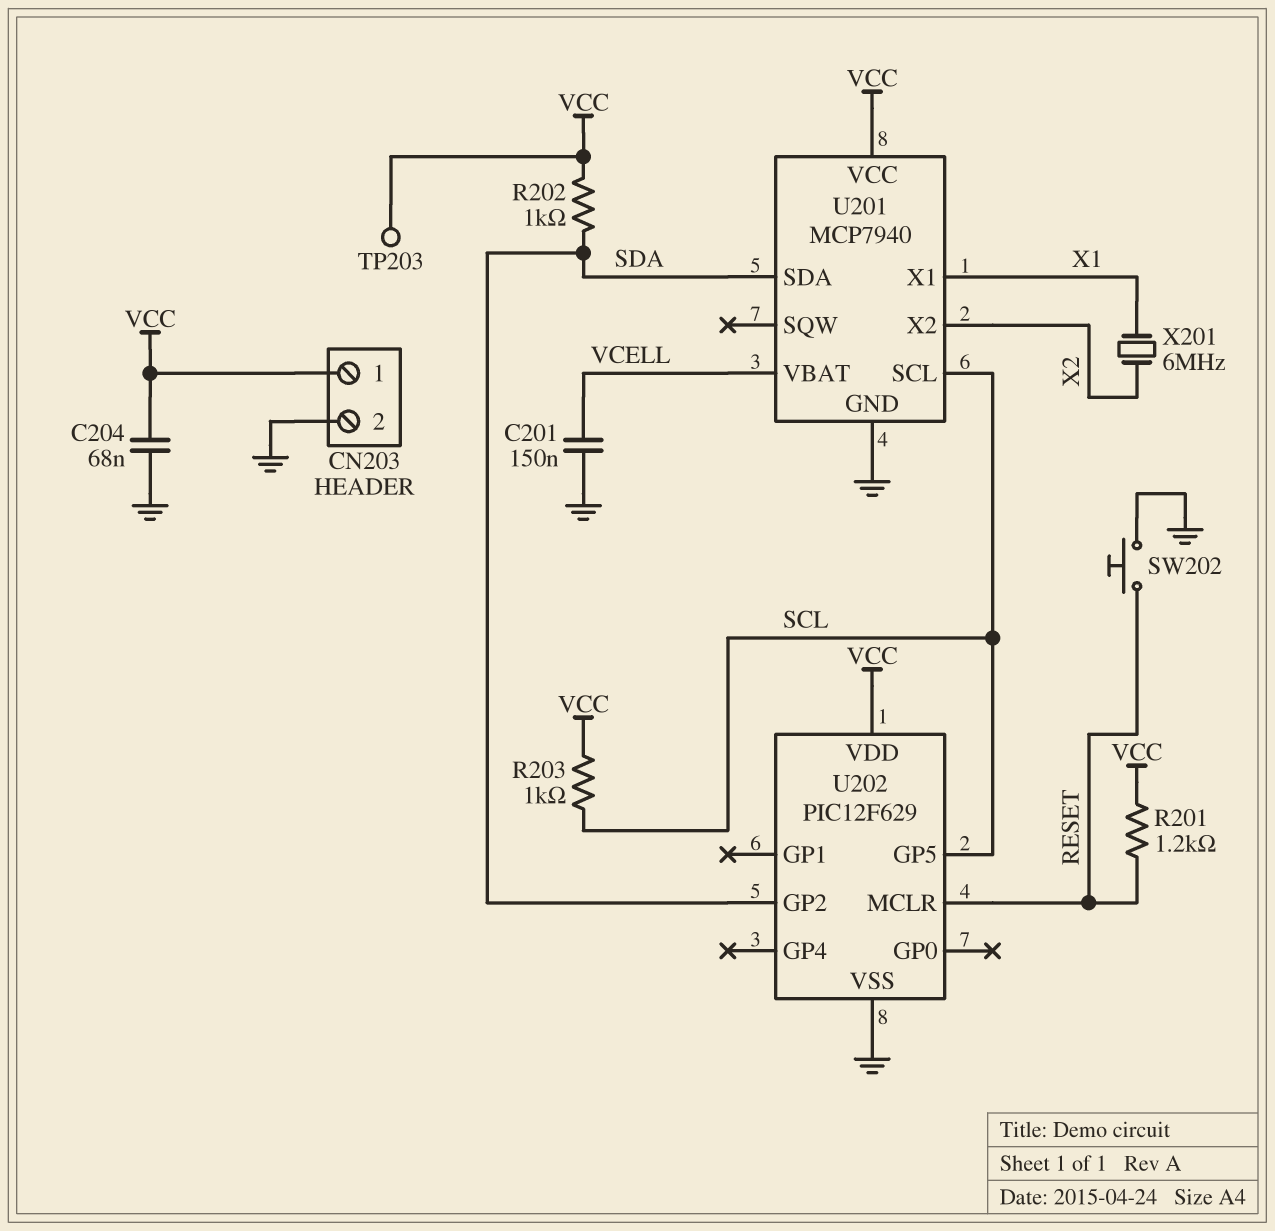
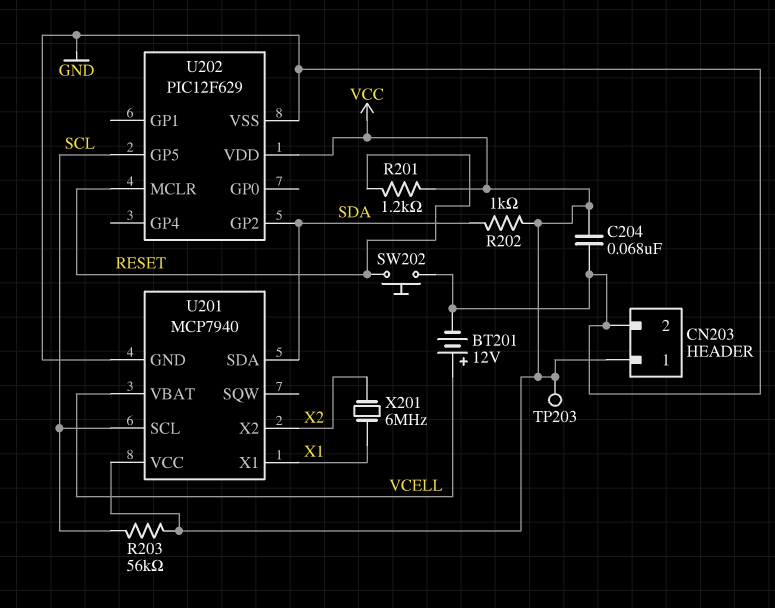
BT201: none -> 12V (plus VCELL, minus GND)
C201: 150nF (GND, VCELL) -> none
R203: 1k (SCL, VCC) -> 56k (SCL, VCC)

